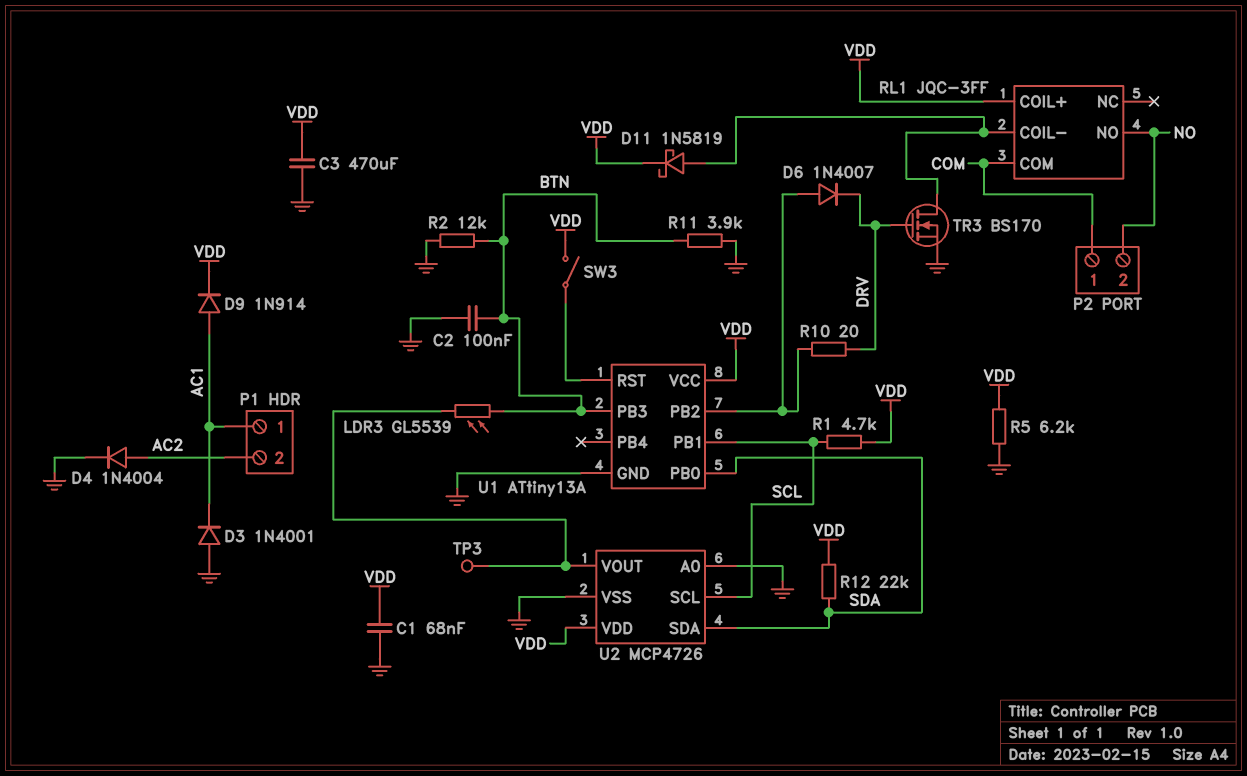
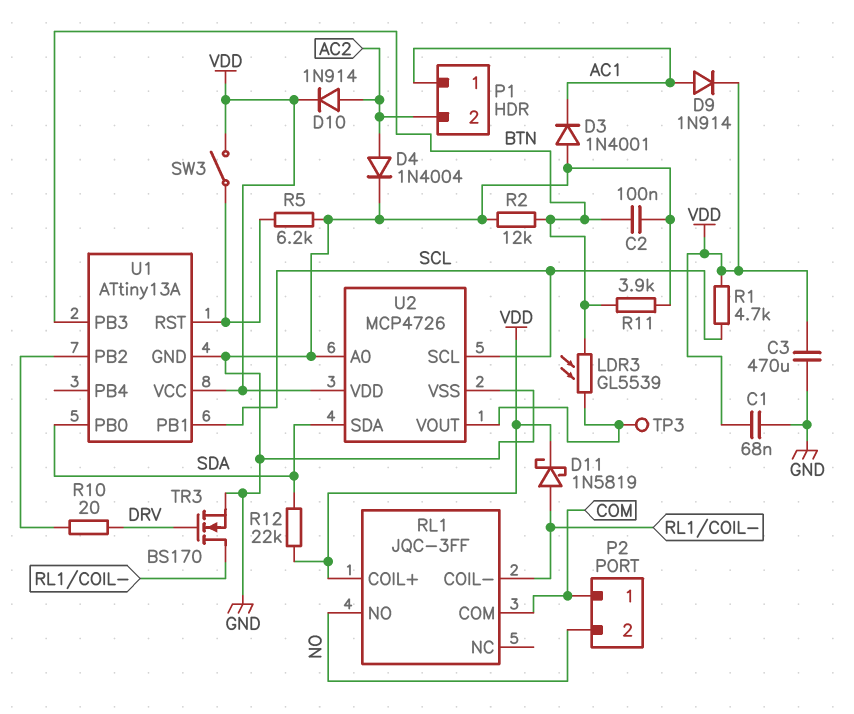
D6: diode 1N4007 (A U1/PB2, K DRV) -> none
D10: none -> diode 1N914 (A AC2, K VDD)
R5: 6.2k (GND, VDD) -> 6.2k (GND, U1/RST)

